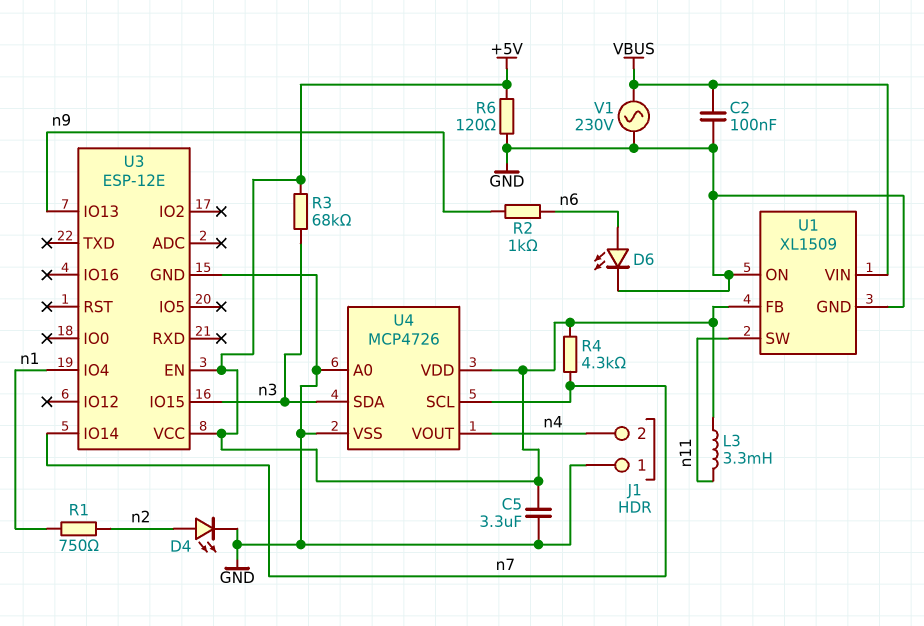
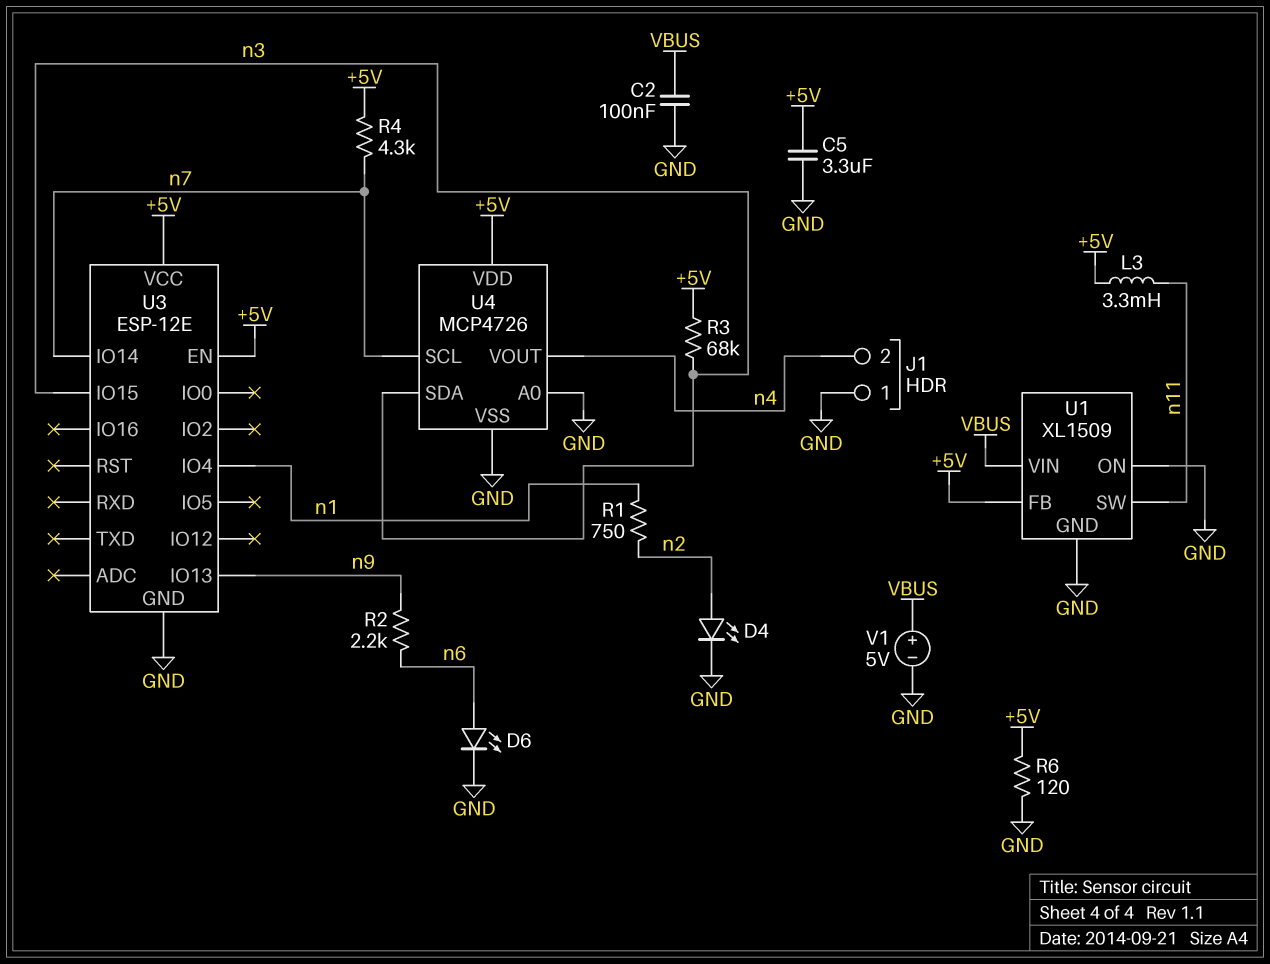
R2: 1k (n6, n9) -> 2.2k (n6, n9)
V1: AC 230V (GND, VBUS) -> 5V (plus VBUS, minus GND)

